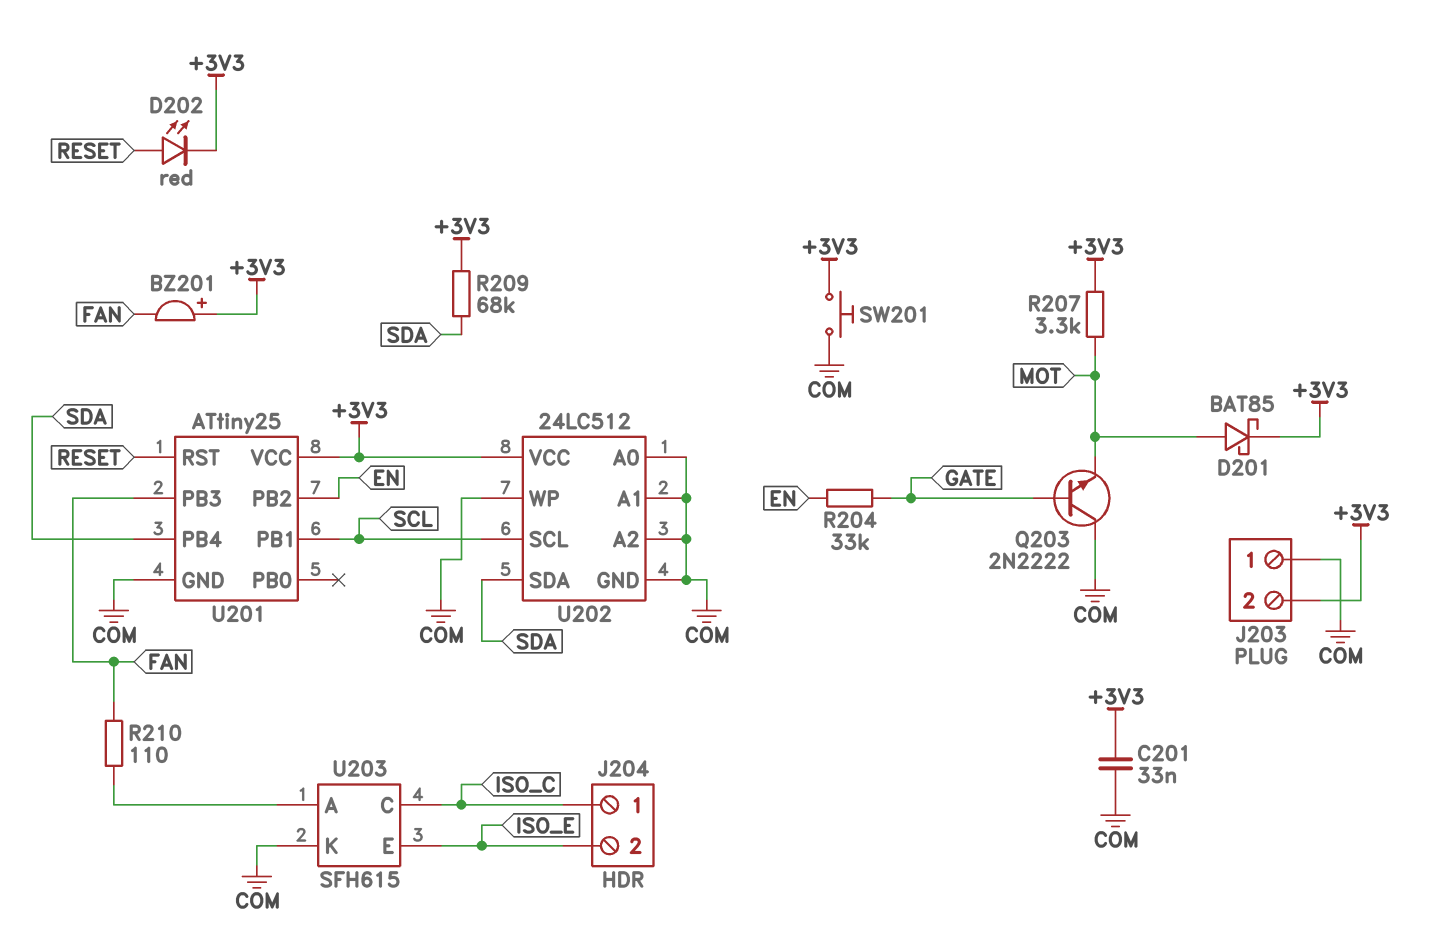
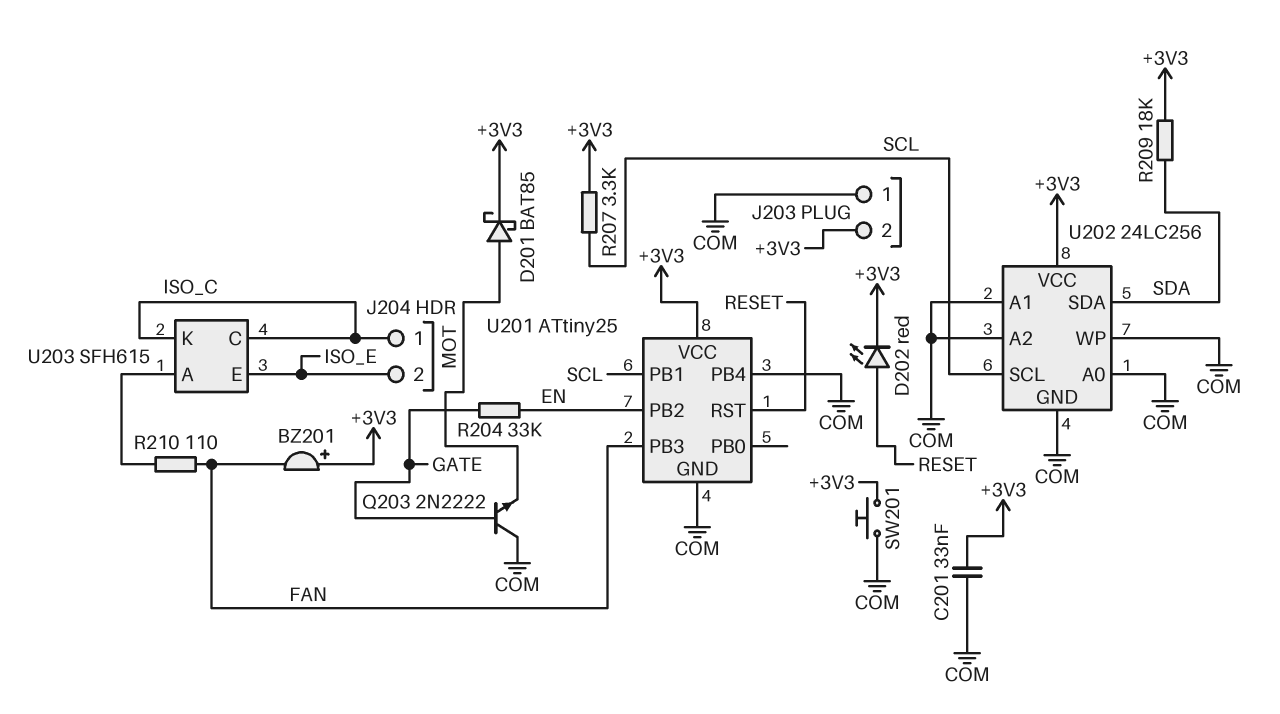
R207: 3.3k (+3V3, MOT) -> 3.3k (+3V3, SCL)
R209: 68k (+3V3, SDA) -> 18k (+3V3, SDA)
U201 pin PB4: SDA -> COM
U202: 24LC512 -> 24LC256
U203 pin K: COM -> ISO_C

